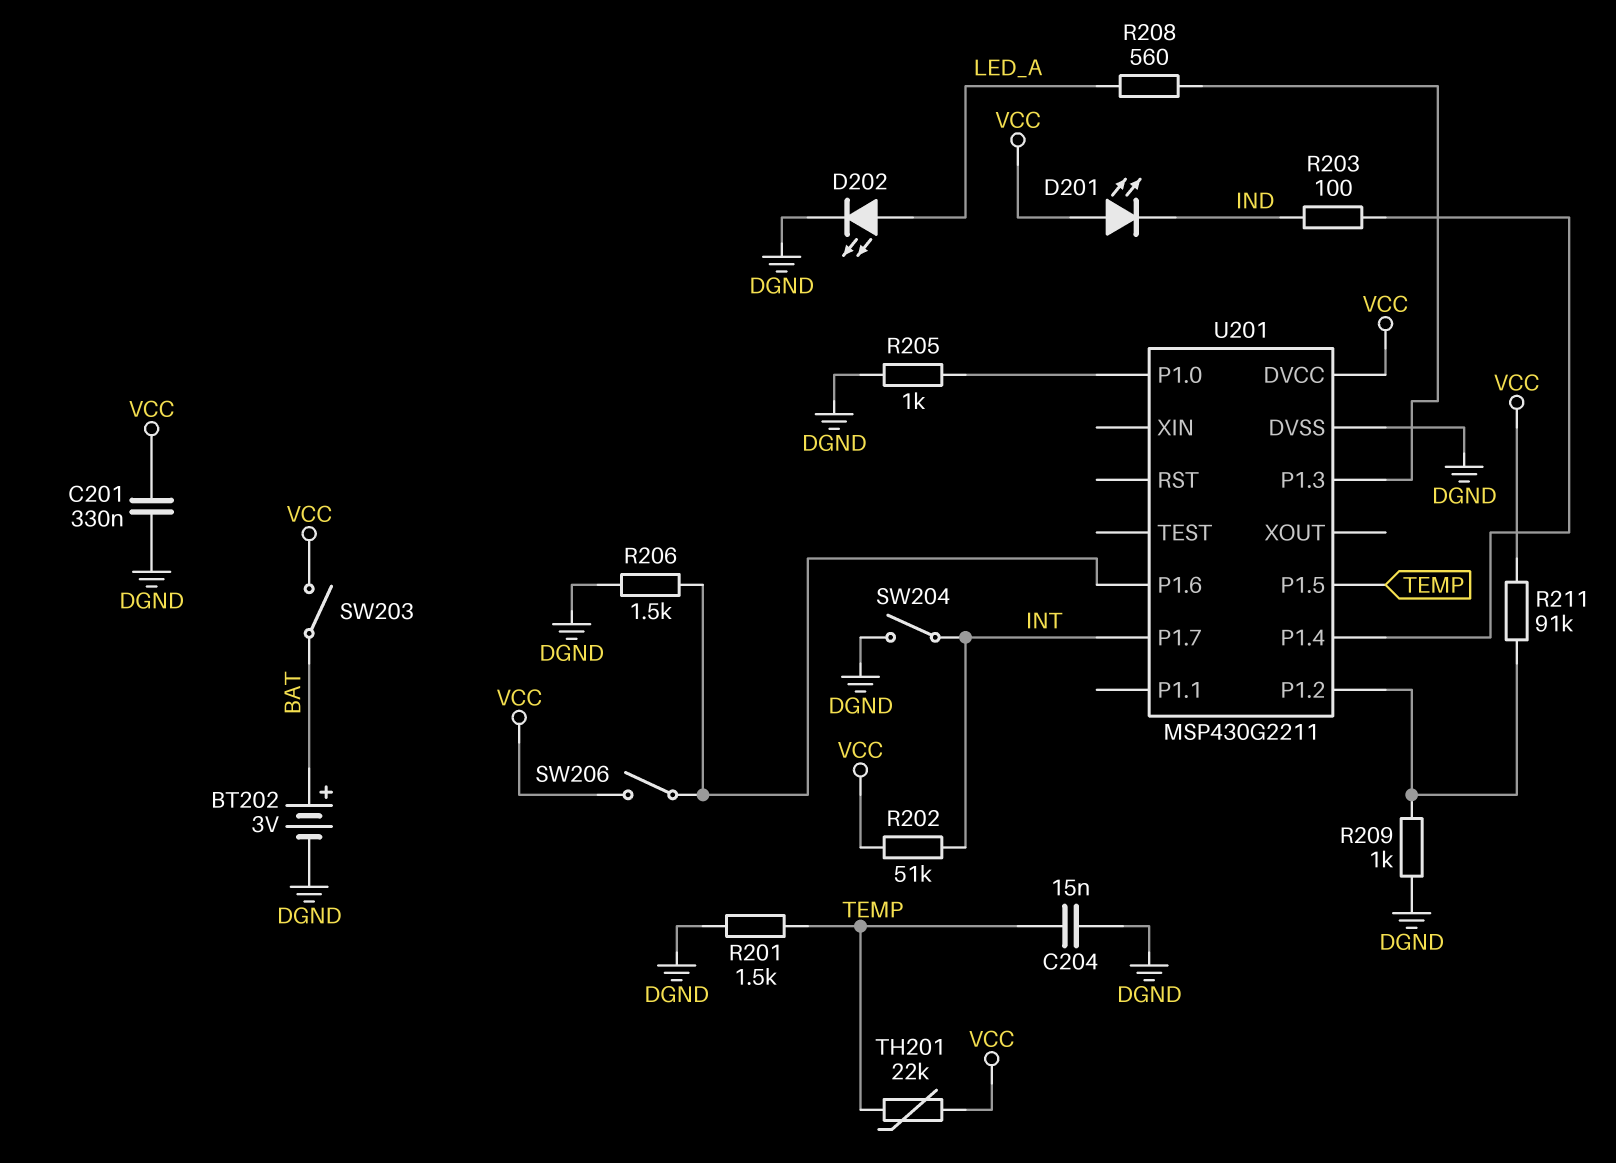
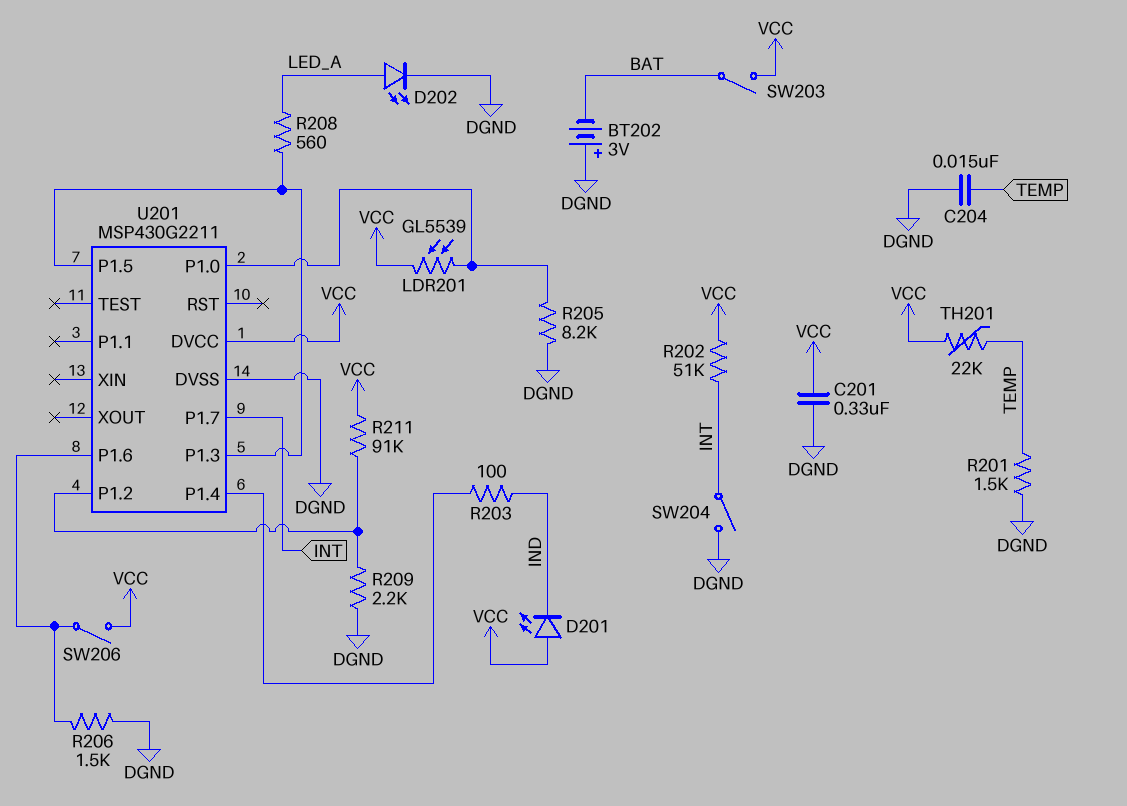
BT202: 3V (plus BAT, minus DGND) -> 3V (plus DGND, minus BAT)
LDR201: none -> GL5539 (U201/P1.0, VCC)
R205: 1k (DGND, U201/P1.0) -> 8.2k (DGND, U201/P1.0)
R209: 1k (DGND, U201/P1.2) -> 2.2k (DGND, U201/P1.2)
U201 pin P1.5: TEMP -> U201/P1.3

